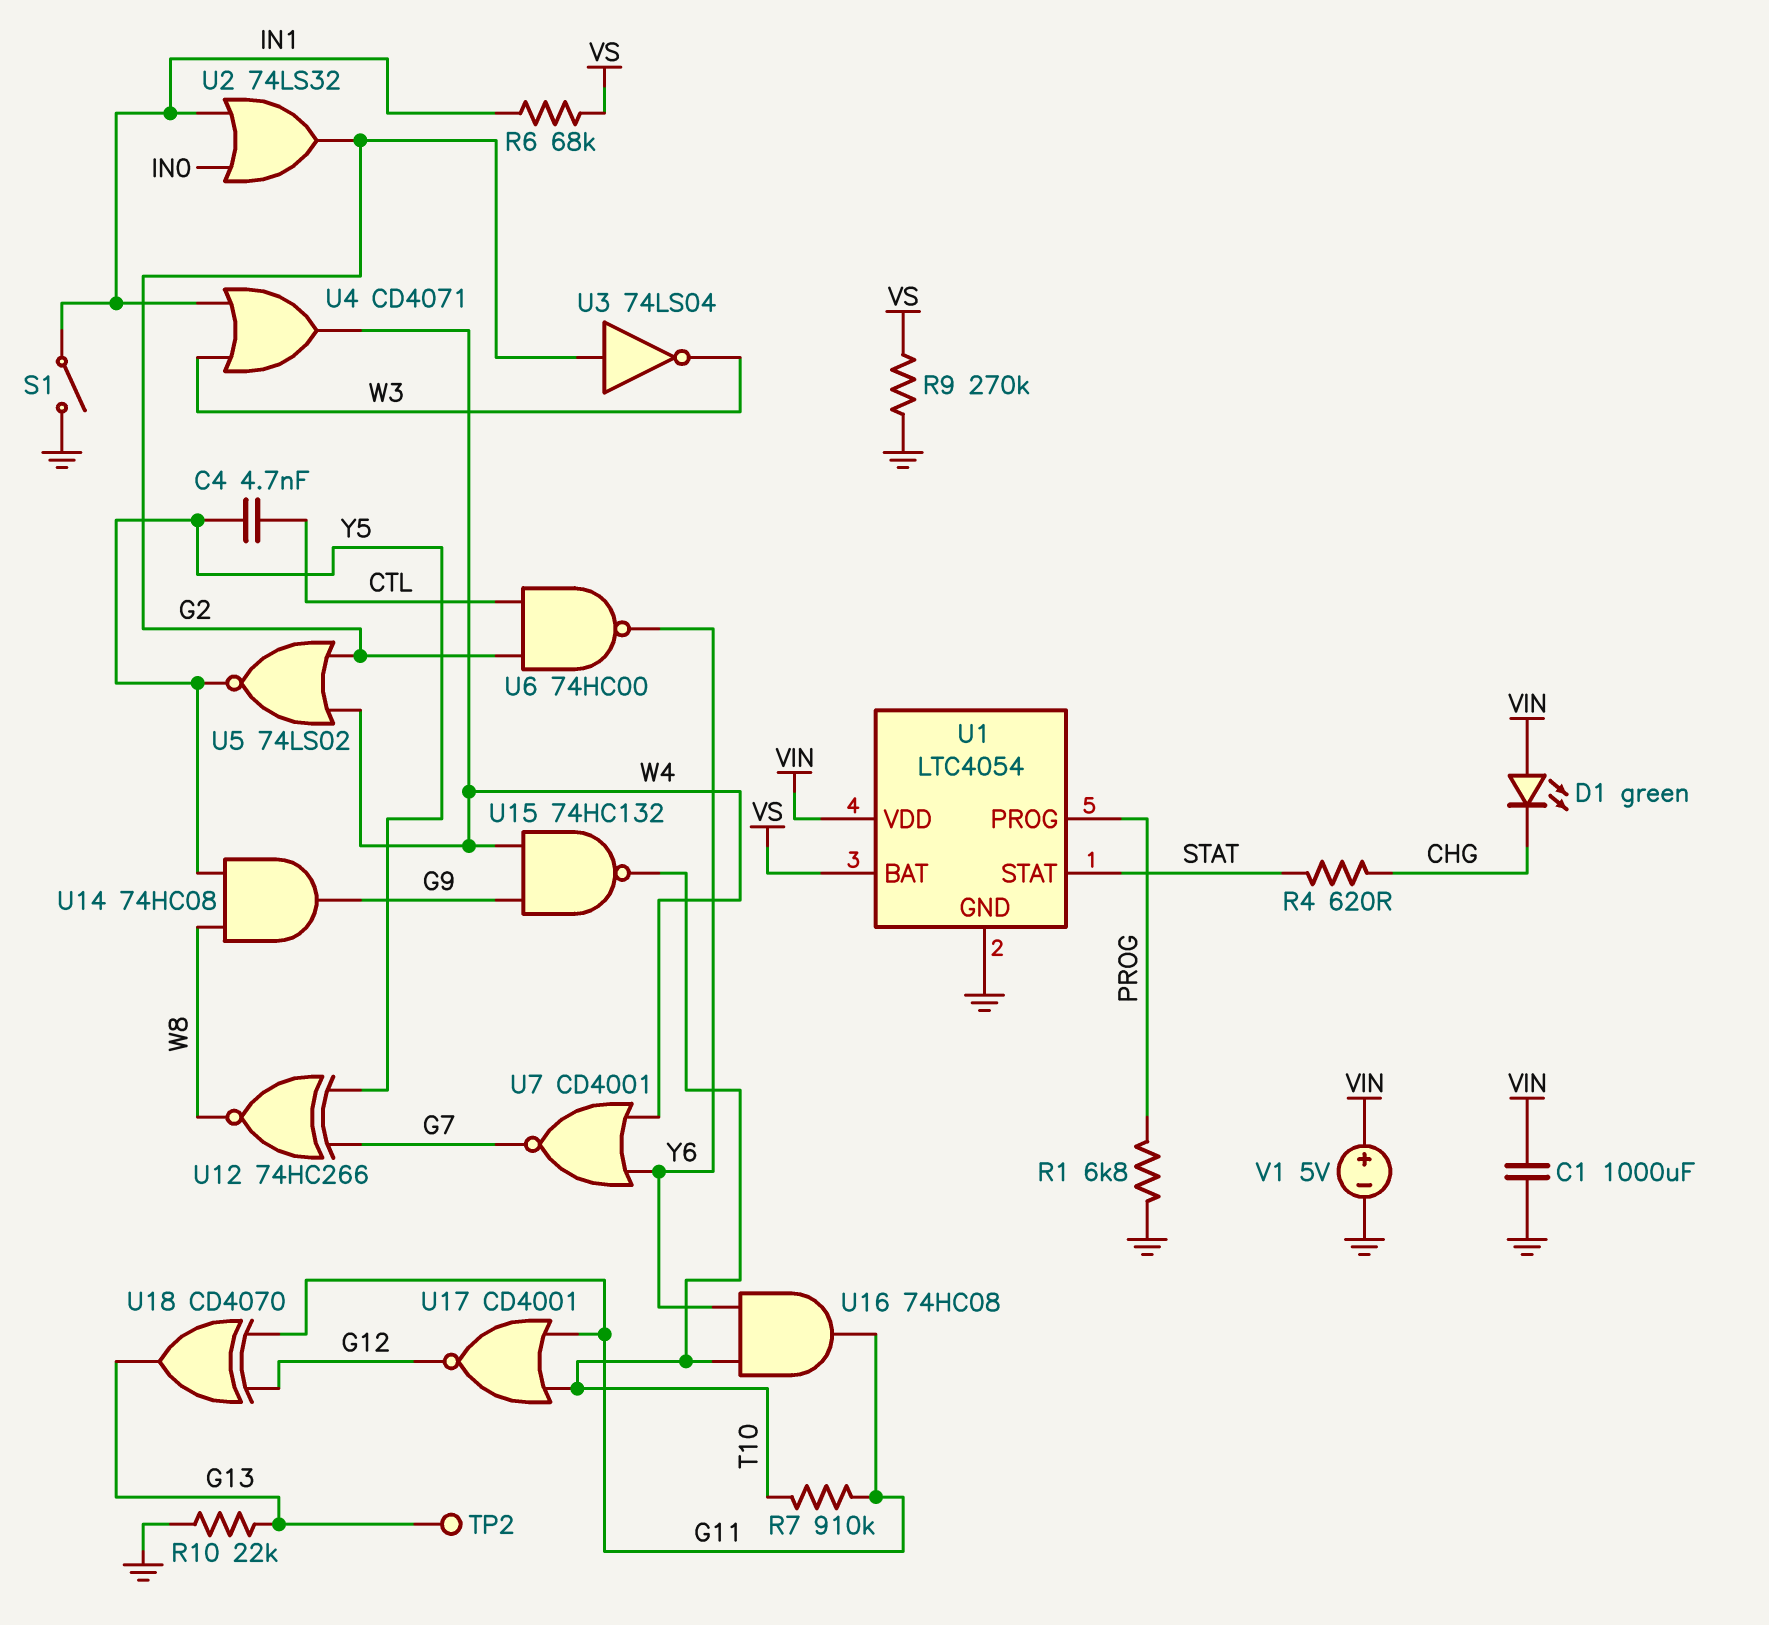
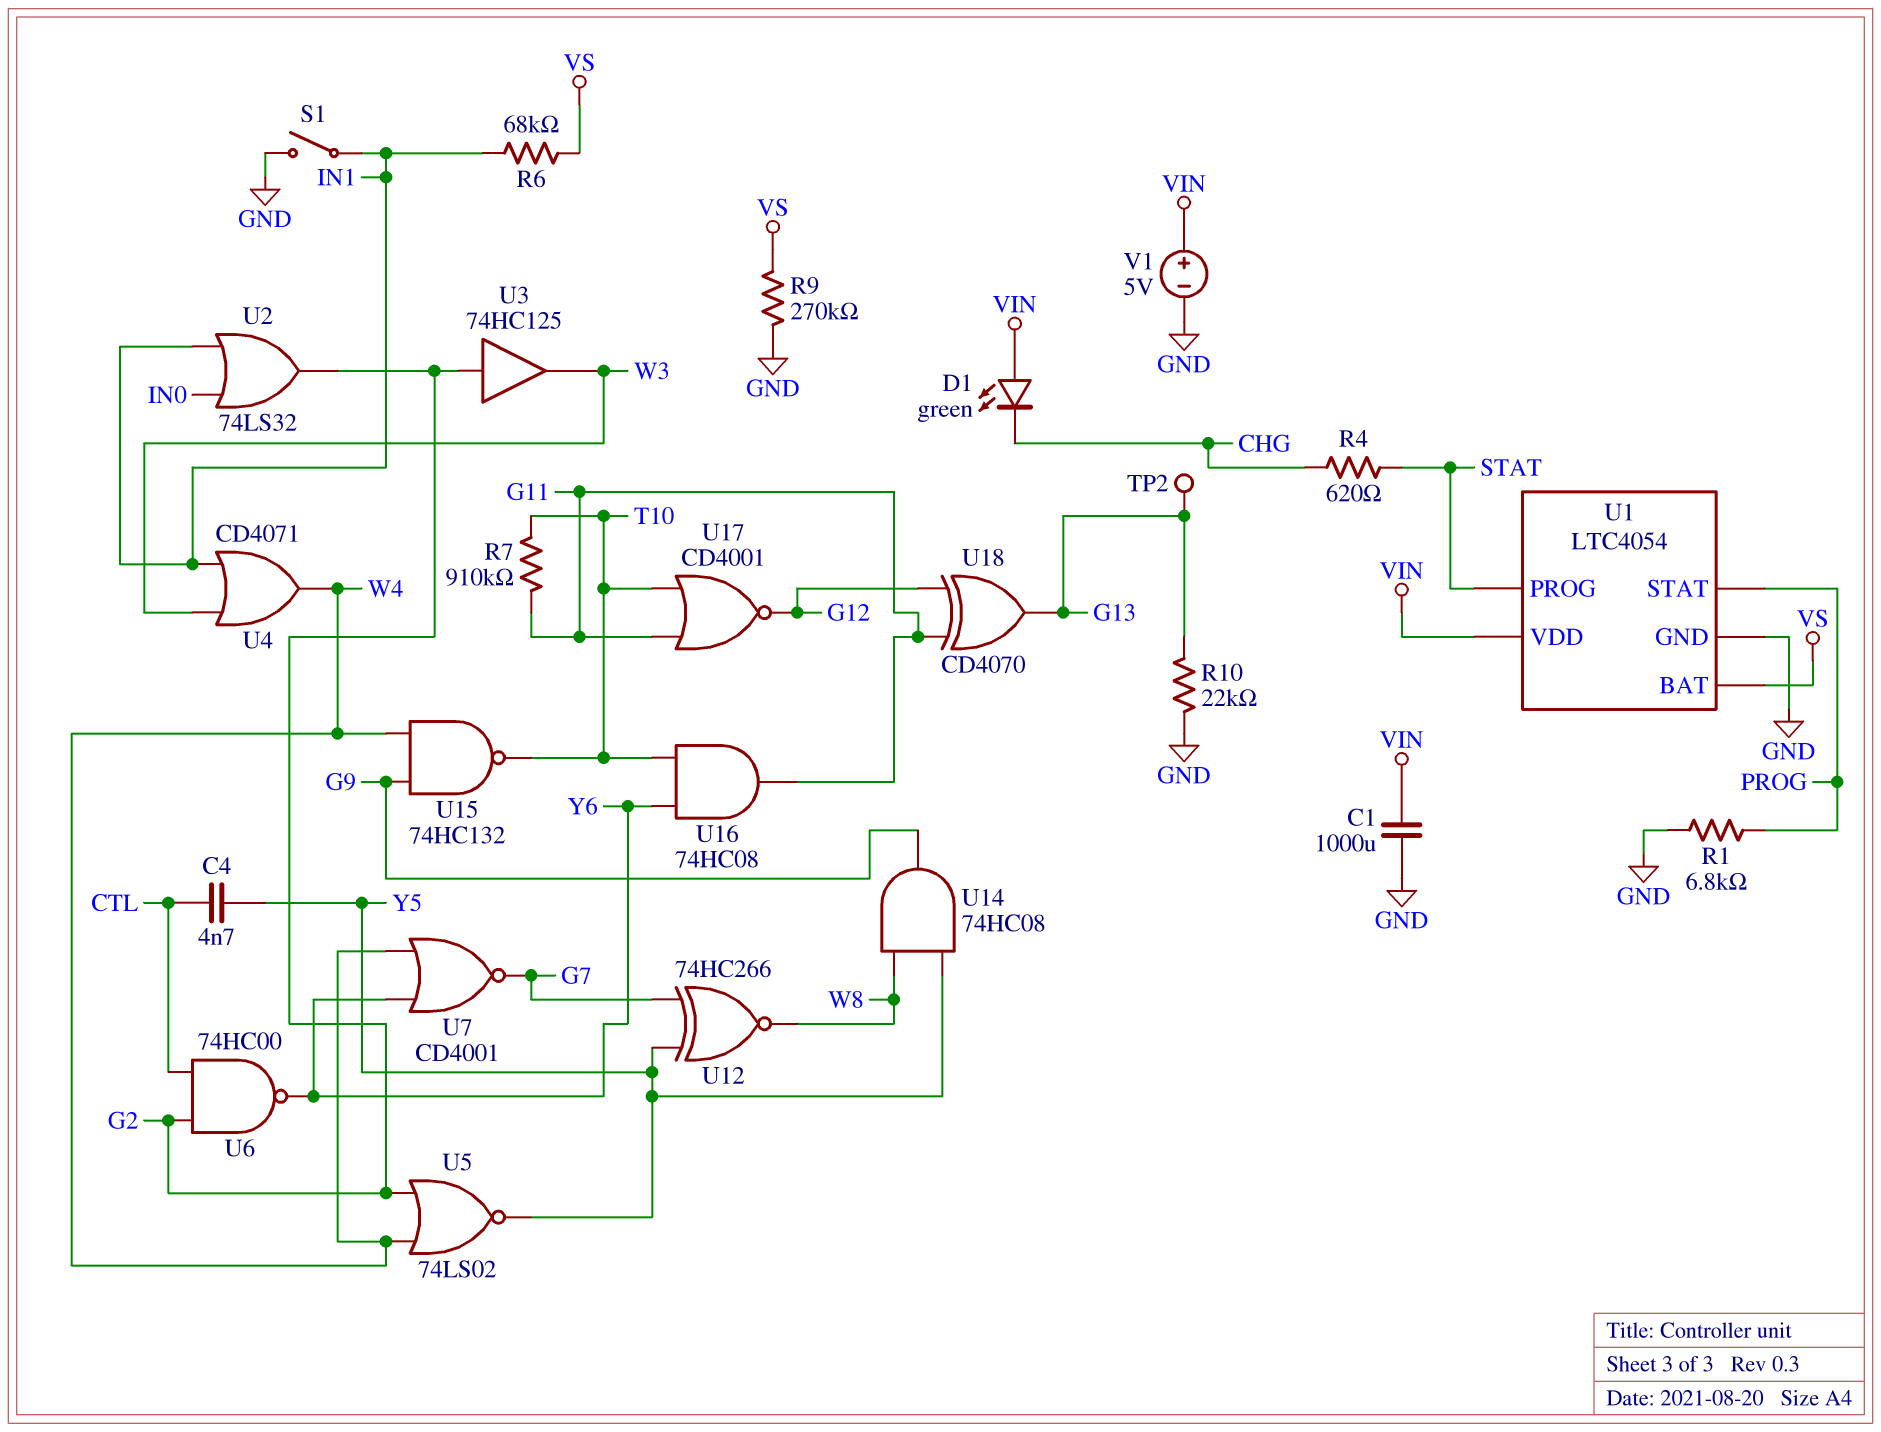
U1 pin PROG: PROG -> STAT
U1 pin STAT: STAT -> PROG
U3: NOT 74LS04 (in G2, out W3) -> buffer 74HC125 (in G2, out W3)

